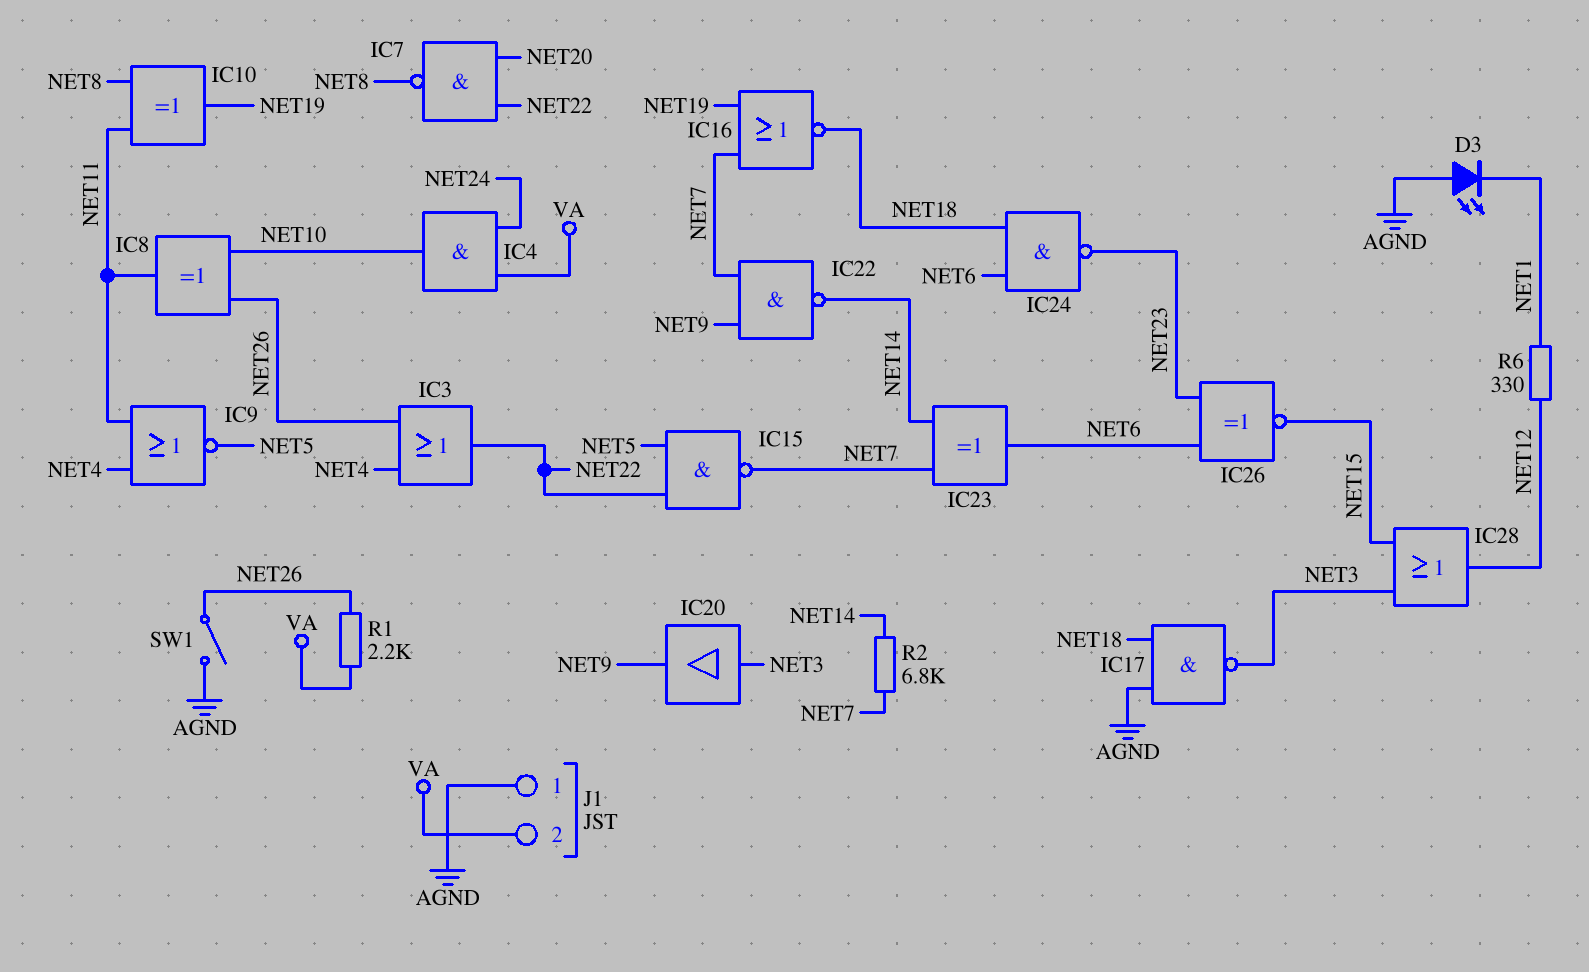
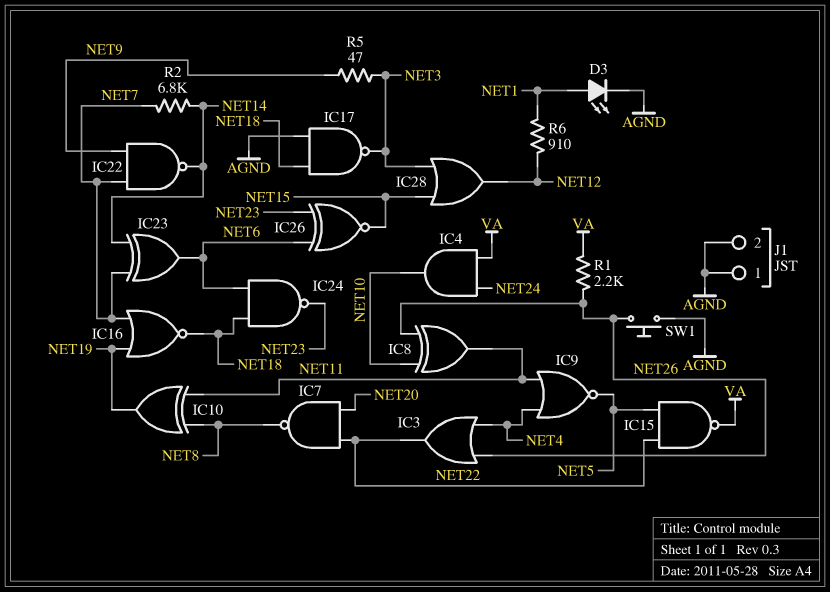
D3: LED (A AGND, K NET1) -> LED (A NET1, K AGND)
IC15: NAND (in NET5, in NET22, out NET7) -> NAND (in NET5, in NET22, out VA)
IC20: buffer (in NET3, out NET9) -> none
J1 pin 2: VA -> AGND
R5: none -> 47 (NET3, NET9)
R6: 330 (NET1, NET12) -> 910 (NET1, NET12)
SW1: switch (AGND, NET26) -> button (AGND, NET26)

